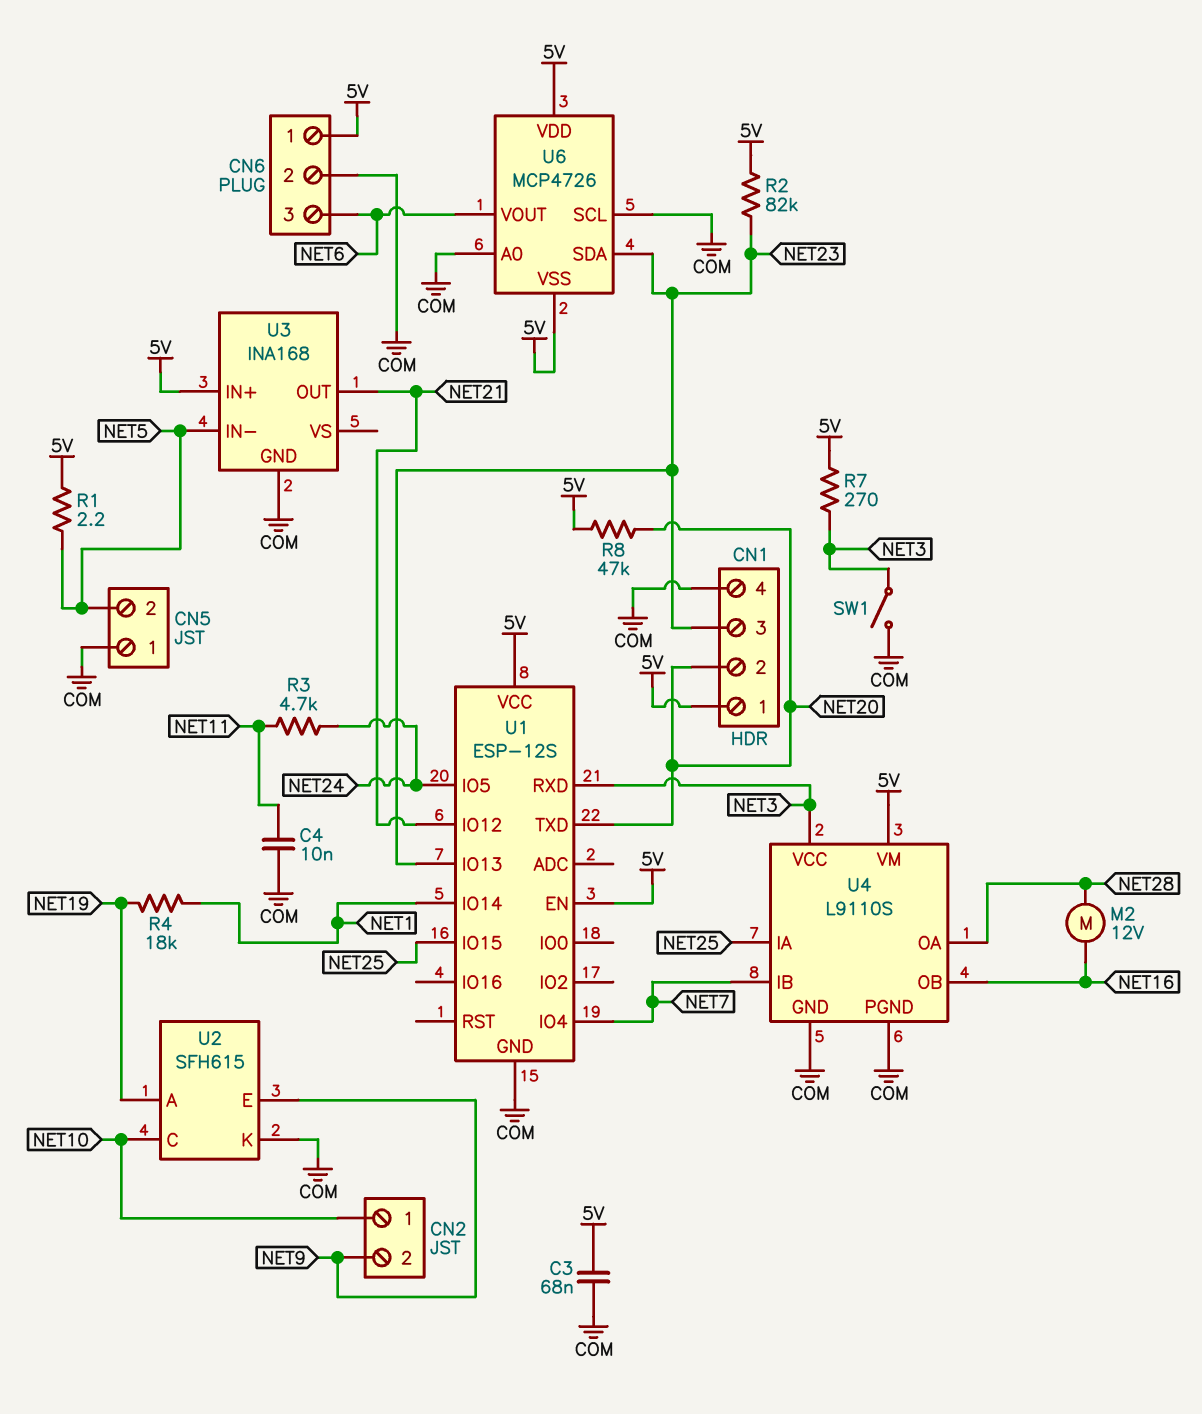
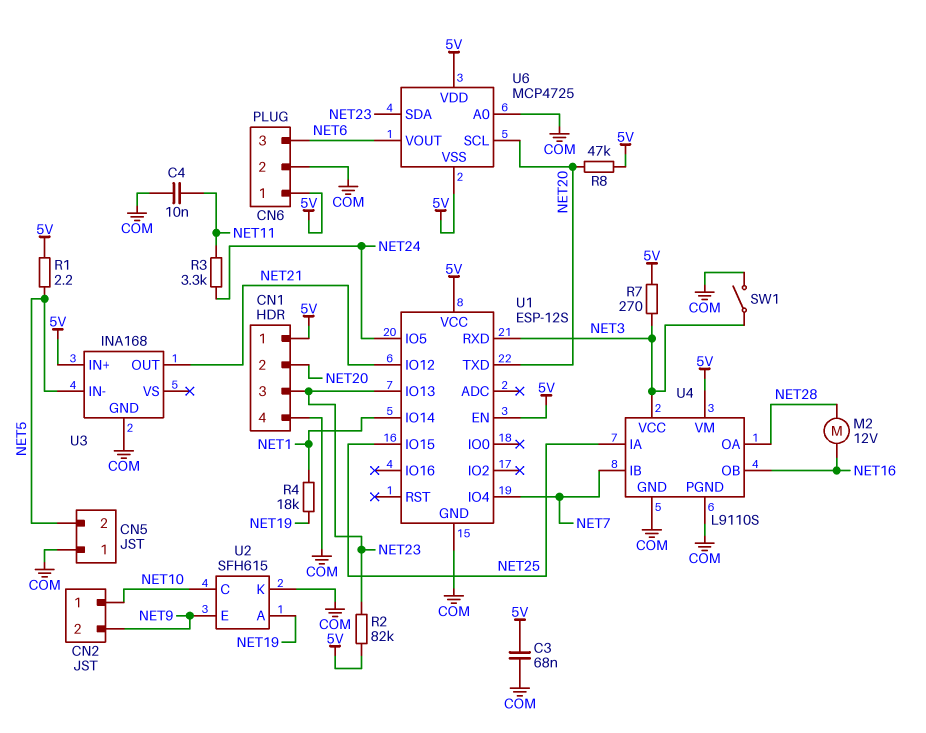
R3: 4.7k (NET11, NET24) -> 3.3k (NET11, NET24)
U6: MCP4726 -> MCP4725
U6 pin SCL: COM -> NET20

